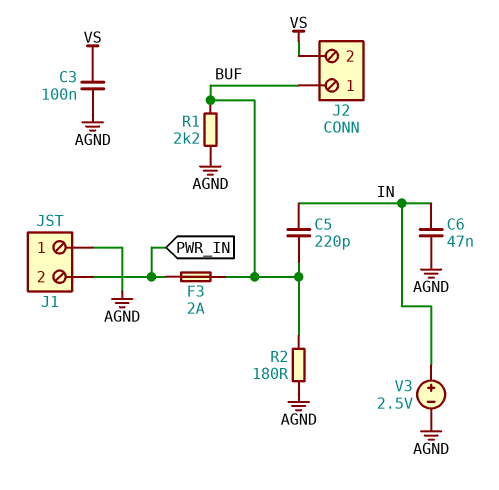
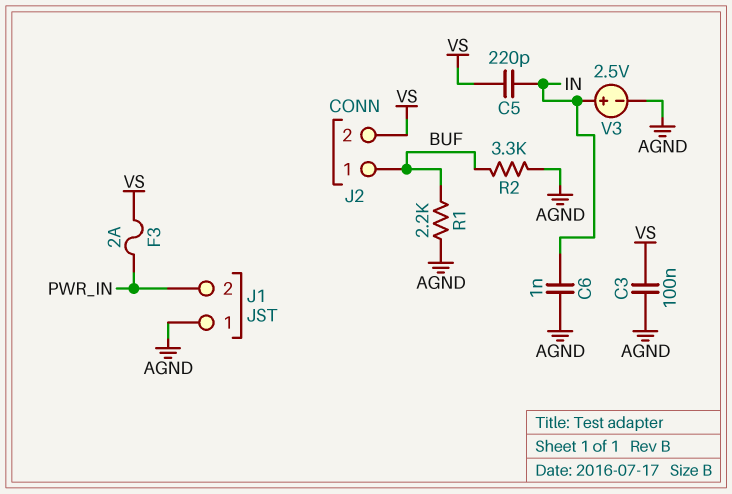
C5: 220pF (BUF, IN) -> 220pF (IN, VS)
C6: 47nF (AGND, IN) -> 1nF (AGND, IN)
F3: 2A (BUF, PWR_IN) -> 2A (PWR_IN, VS)
R2: 180 (AGND, BUF) -> 3.3k (AGND, BUF)

